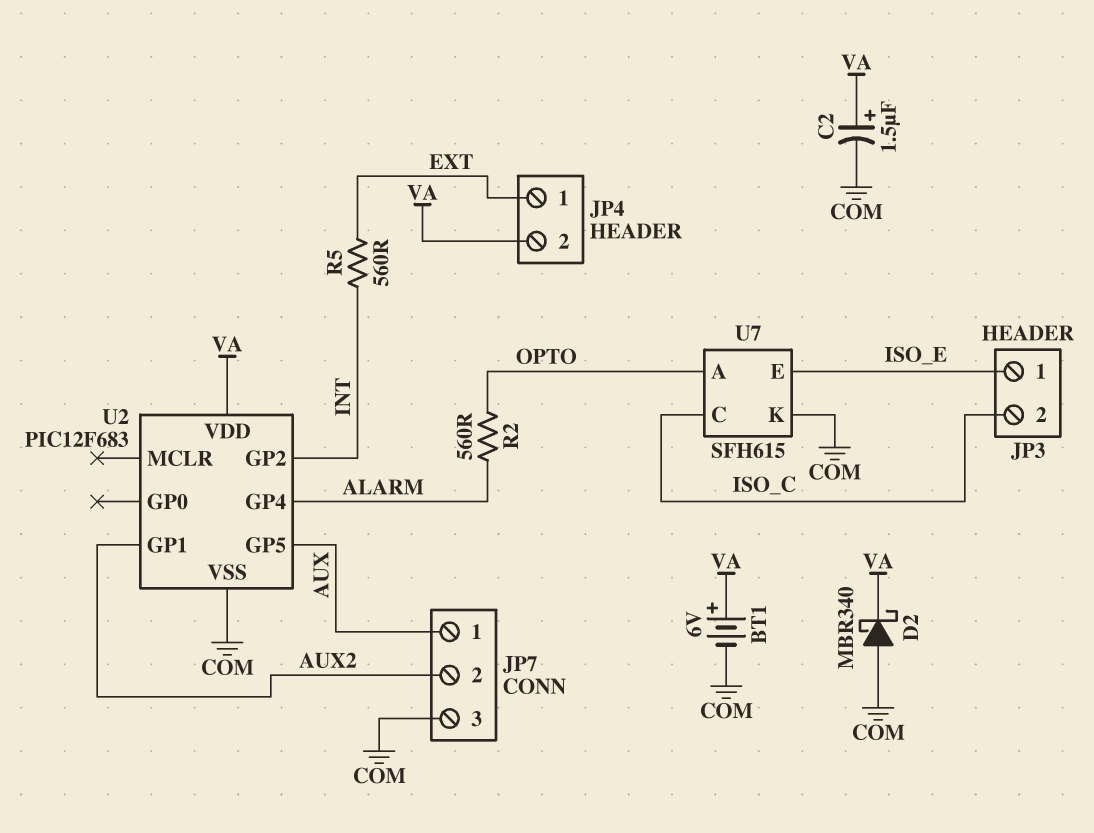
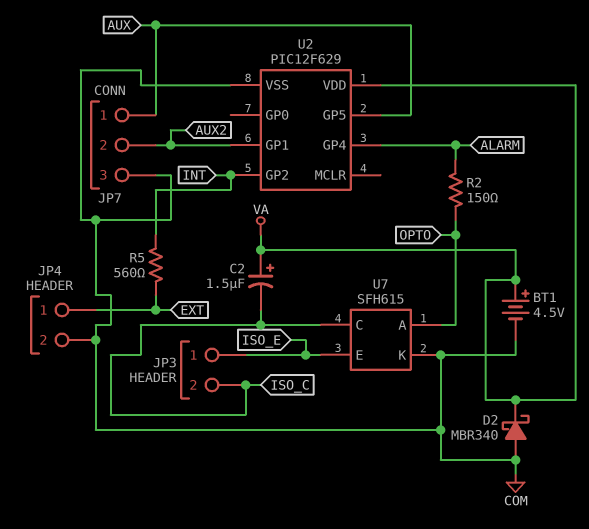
BT1: 6V (plus VA, minus COM) -> 4.5V (plus VA, minus COM)
C2: 1.5uF (plus VA, minus COM) -> 1.5uF (plus VA, minus ISO_C)
JP4 pin 2: VA -> COM
R2: 560 (ALARM, OPTO) -> 150 (ALARM, OPTO)
U2: PIC12F683 -> PIC12F629

